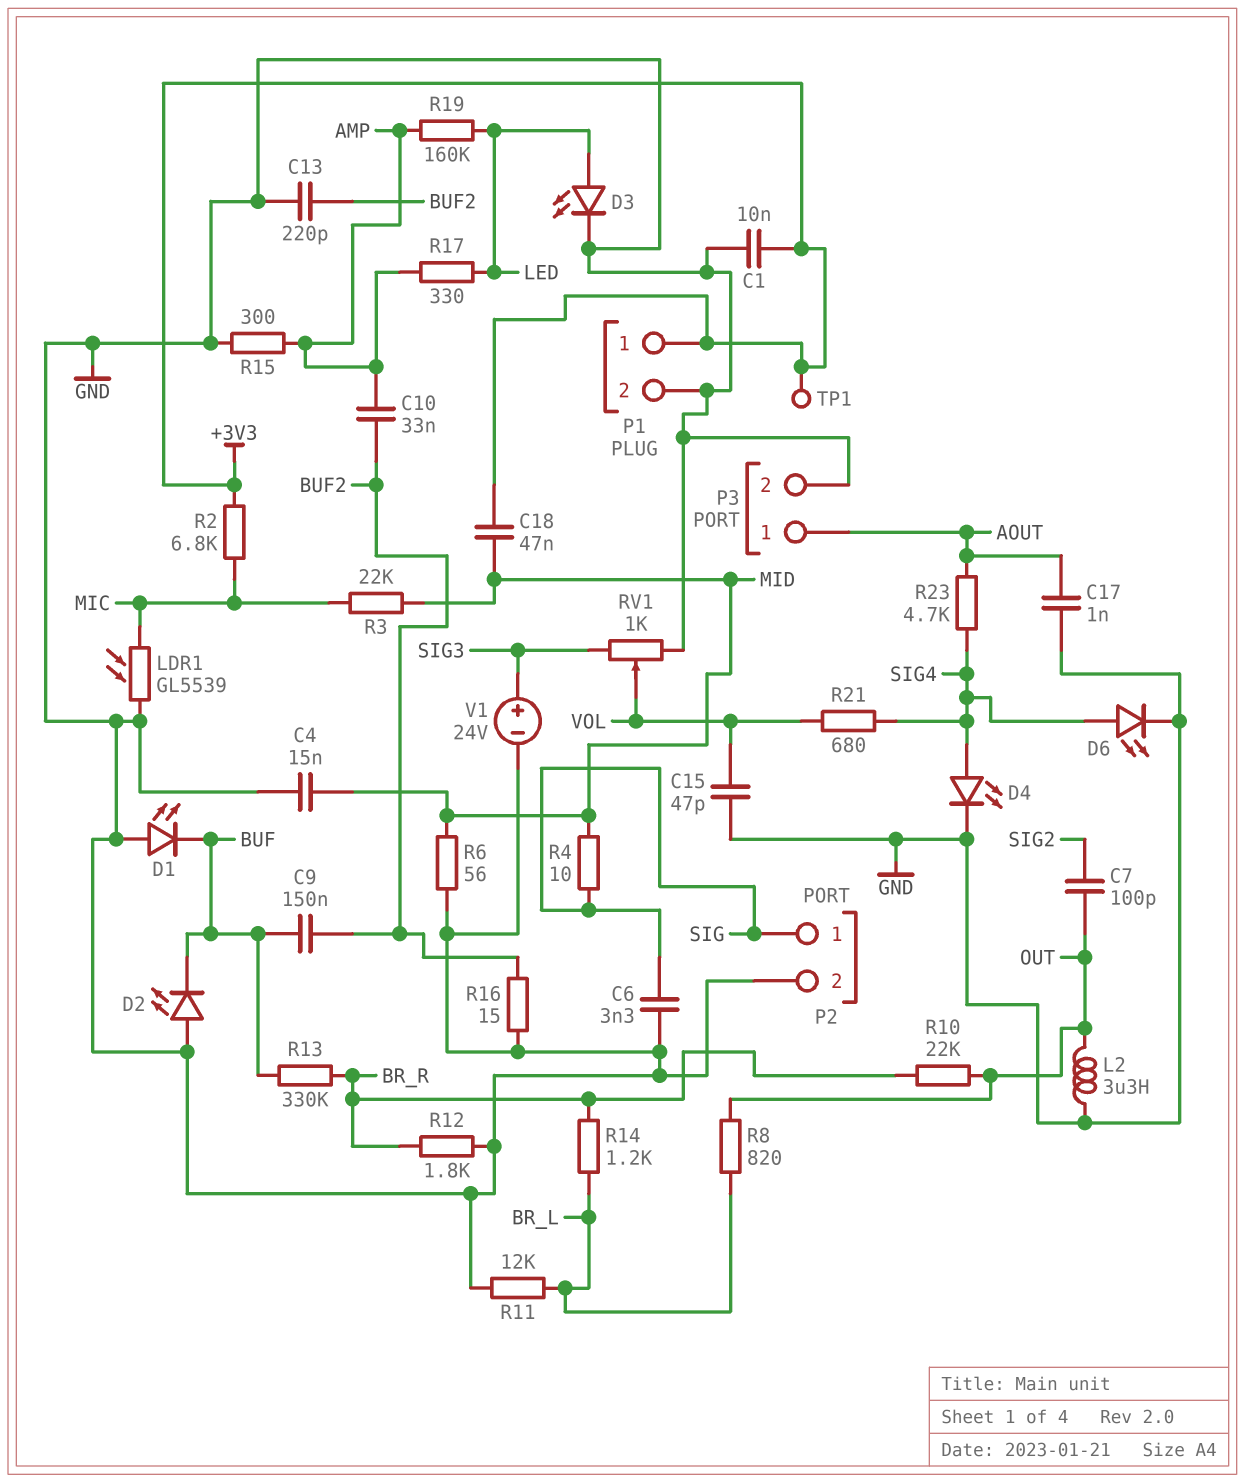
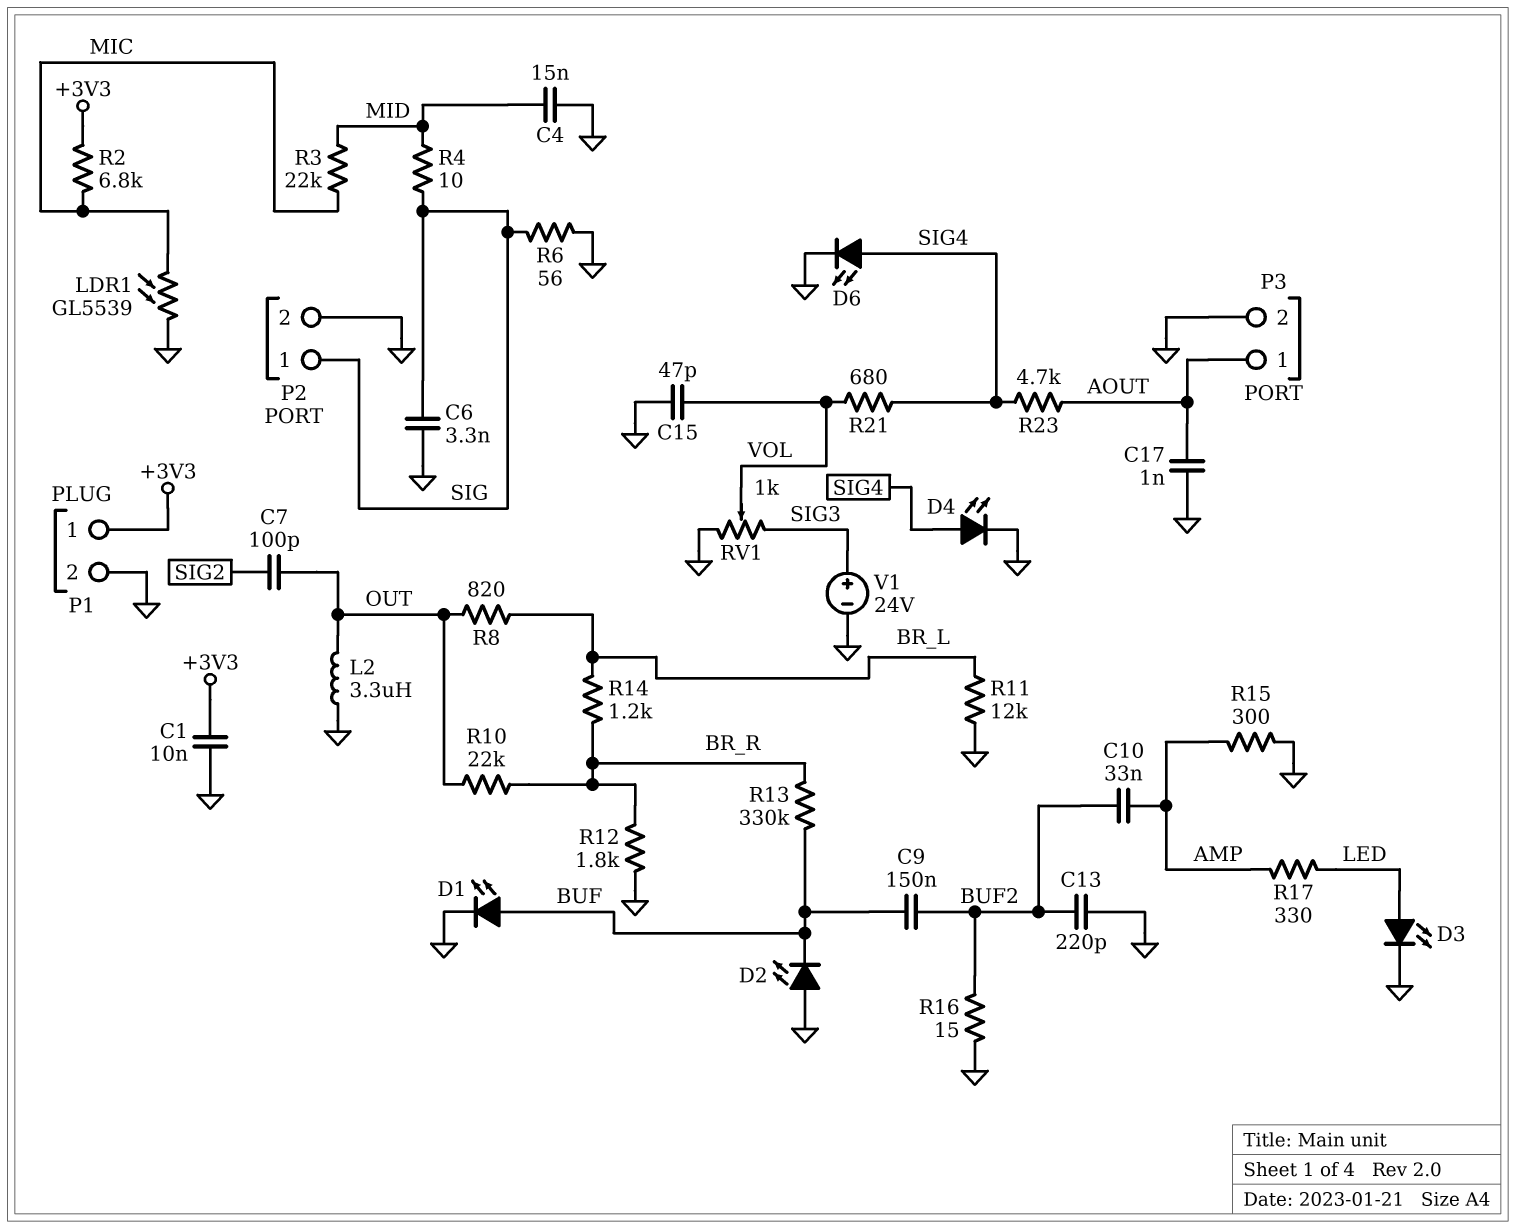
C18: 47nF (+3V3, MID) -> none
D1: LED (A GND, K BUF) -> LED (A BUF, K GND)
R6: 56 (GND, MID) -> 56 (GND, SIG)
R19: 160k (AMP, LED) -> none
TP1: test point (+3V3) -> none

